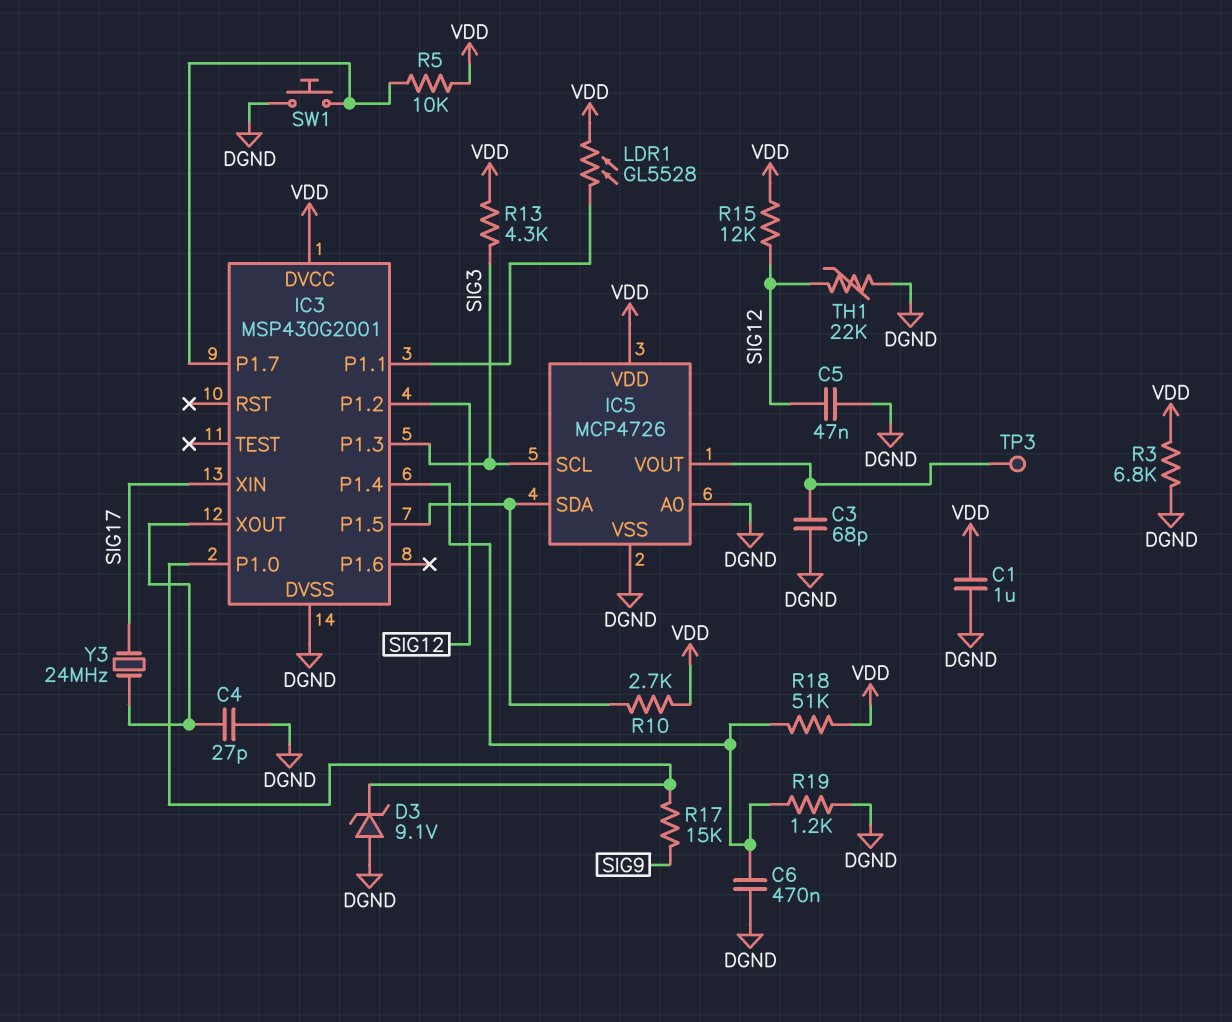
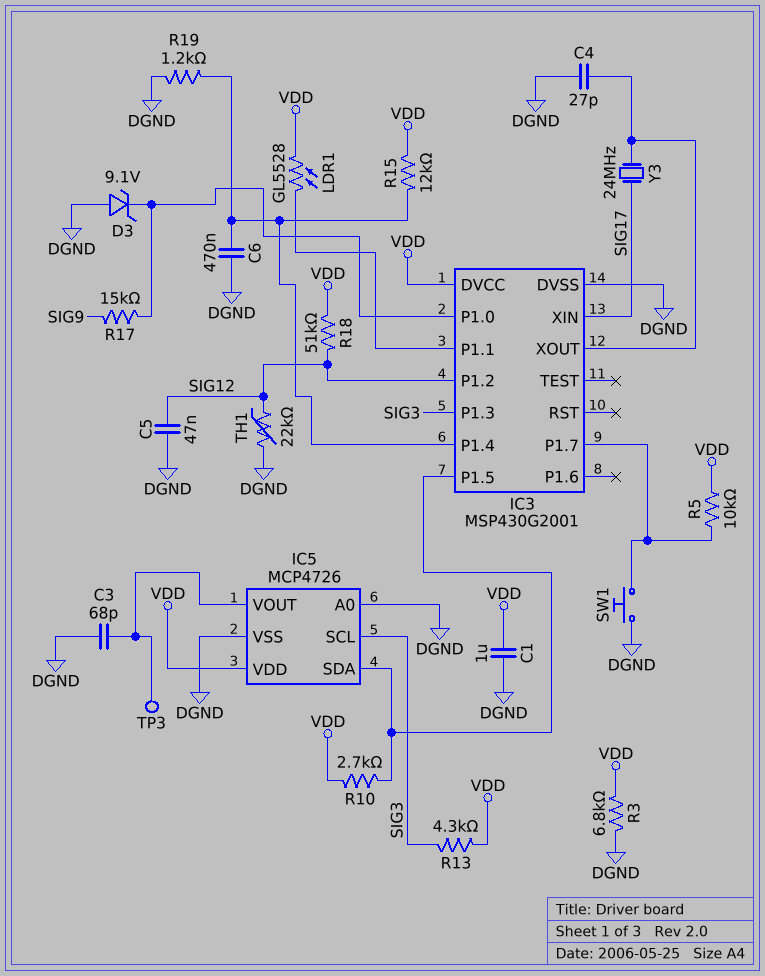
R15: 12k (SIG12, VDD) -> 12k (IC3/P1.4, VDD)
R18: 51k (IC3/P1.4, VDD) -> 51k (SIG12, VDD)

